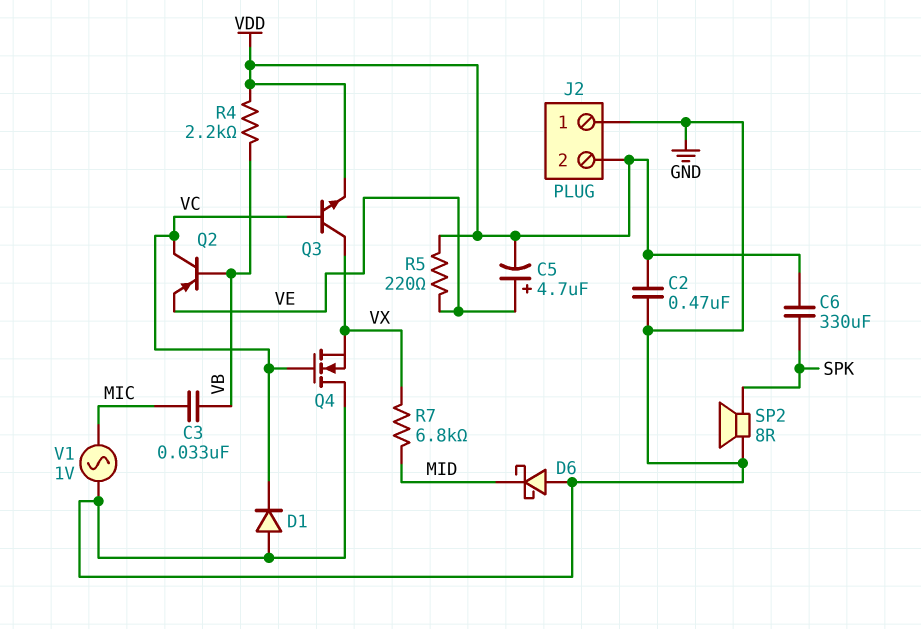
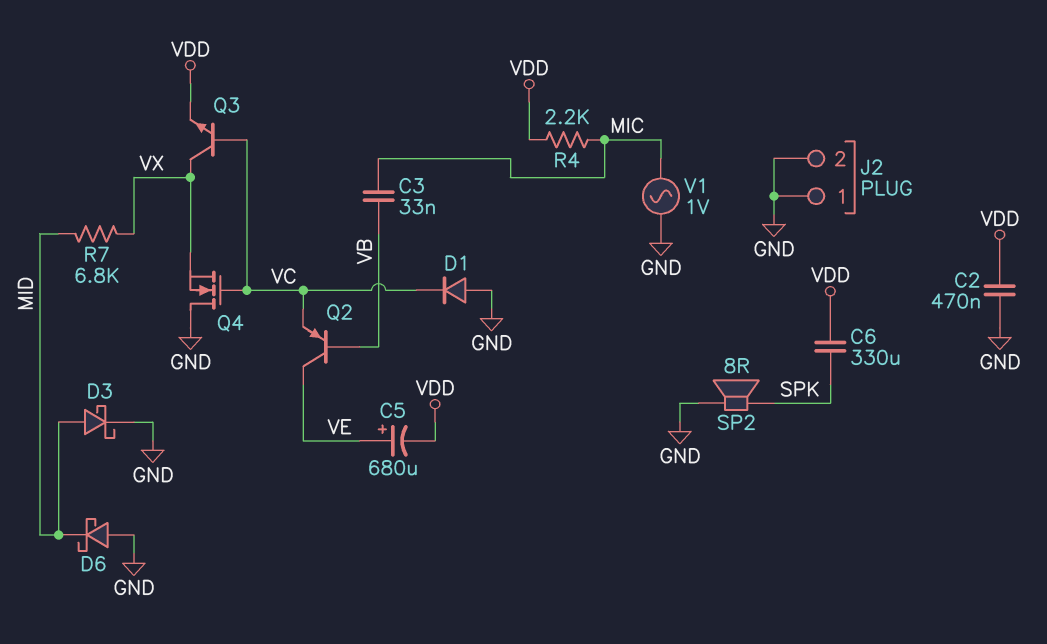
C5: 4.7uF (plus VE, minus VDD) -> 680uF (plus VE, minus VDD)
D3: none -> schottky (A MID, K GND)
J2 pin 2: VDD -> GND
Q2: PNP (B VB, C VC, E VE) -> PNP (B VB, C VE, E VC)
R4: 2.2k (VB, VDD) -> 2.2k (MIC, VDD)
R5: 220 (VDD, VE) -> none

